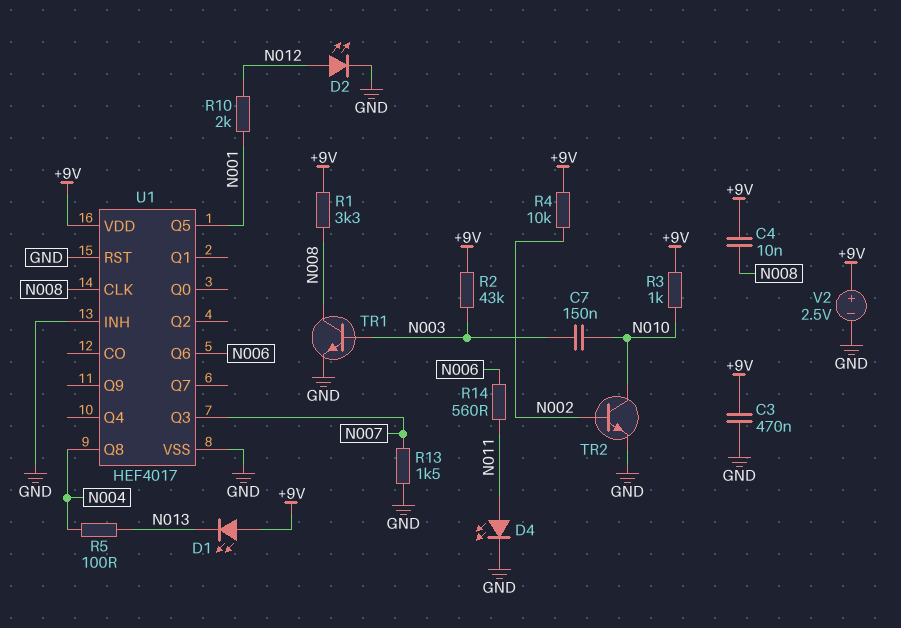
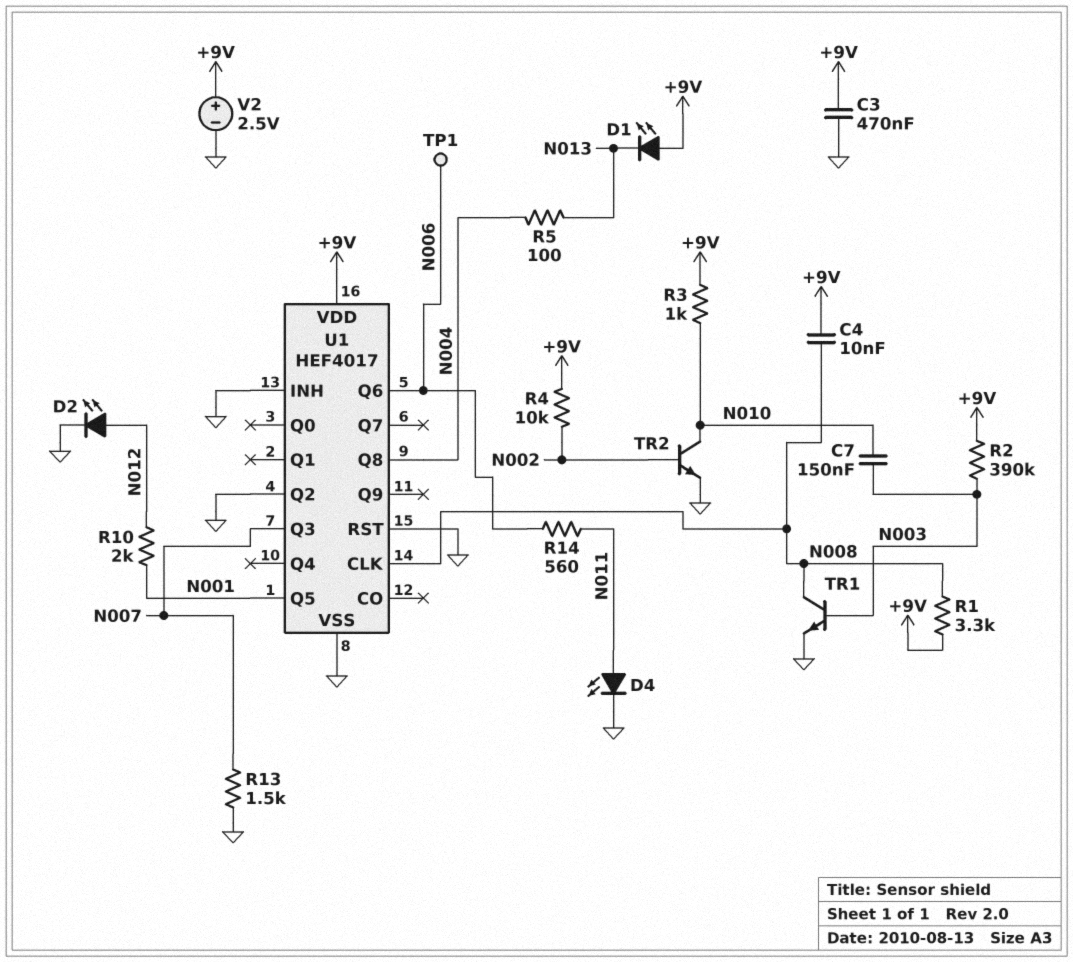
R2: 43k (+9V, N003) -> 390k (+9V, N003)
TP1: none -> test point (N006)
U1 pin Q2: none -> GND

